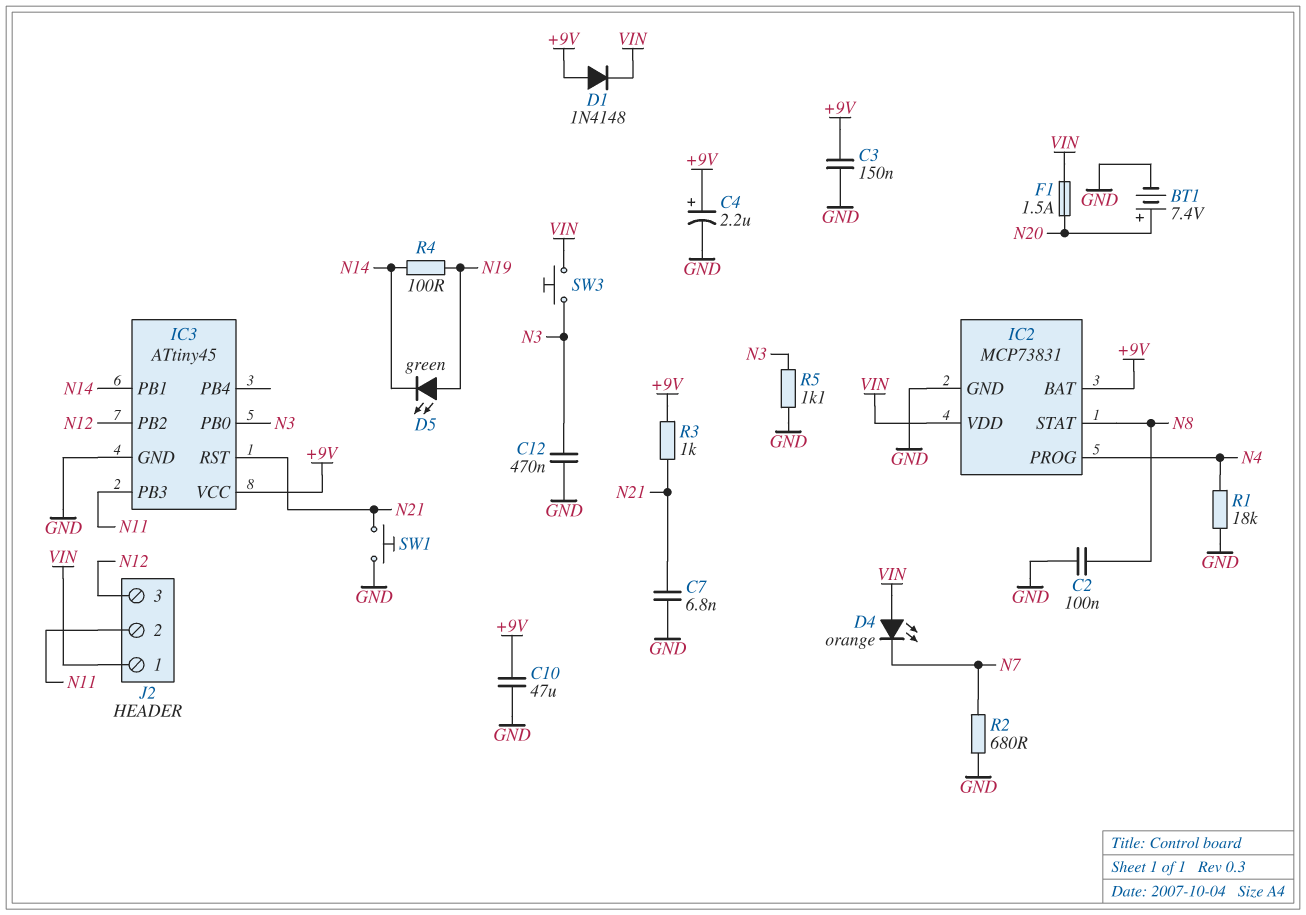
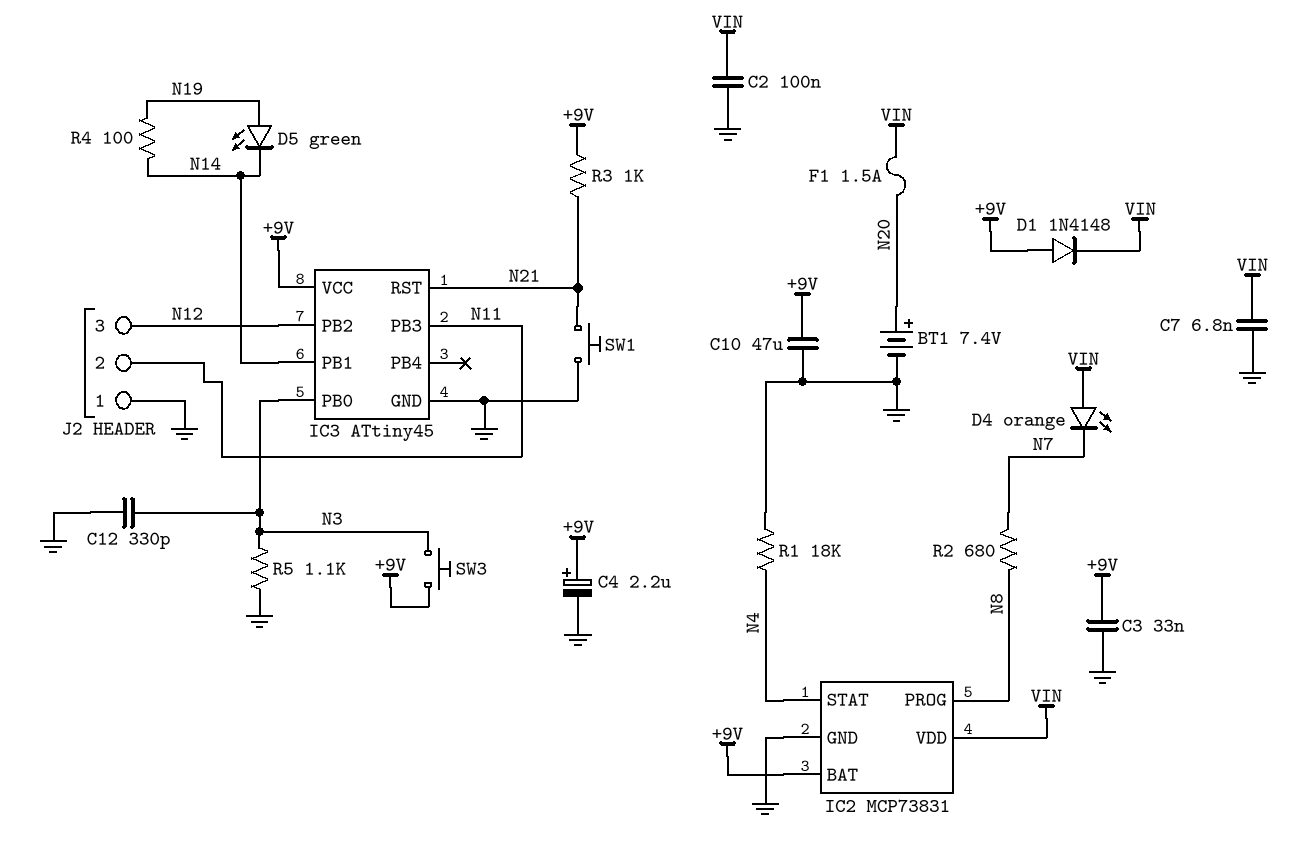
C2: 100nF (GND, N8) -> 100nF (GND, VIN)
C3: 150nF (+9V, GND) -> 33nF (+9V, GND)
C7: 6.8nF (GND, N21) -> 6.8nF (GND, VIN)
C12: 470nF (GND, N3) -> 330pF (GND, N3)
IC2 pin PROG: N4 -> N8
IC2 pin STAT: N8 -> N4
J2 pin 1: VIN -> GND
R2: 680 (GND, N7) -> 680 (N7, N8)
SW3: button (N3, VIN) -> button (+9V, N3)

